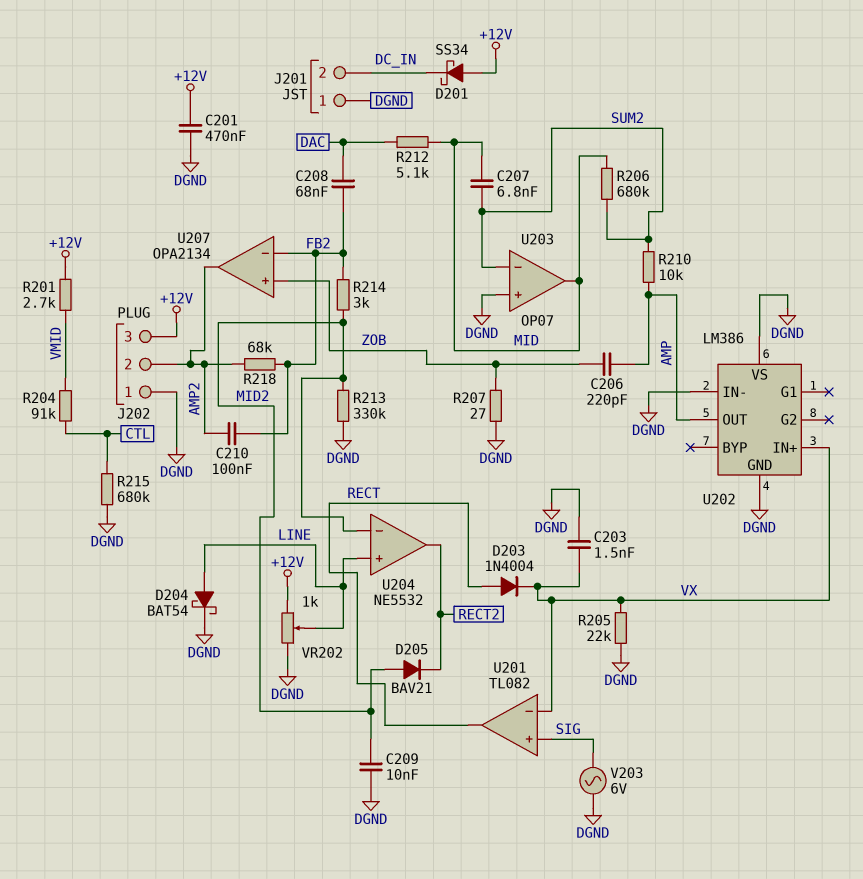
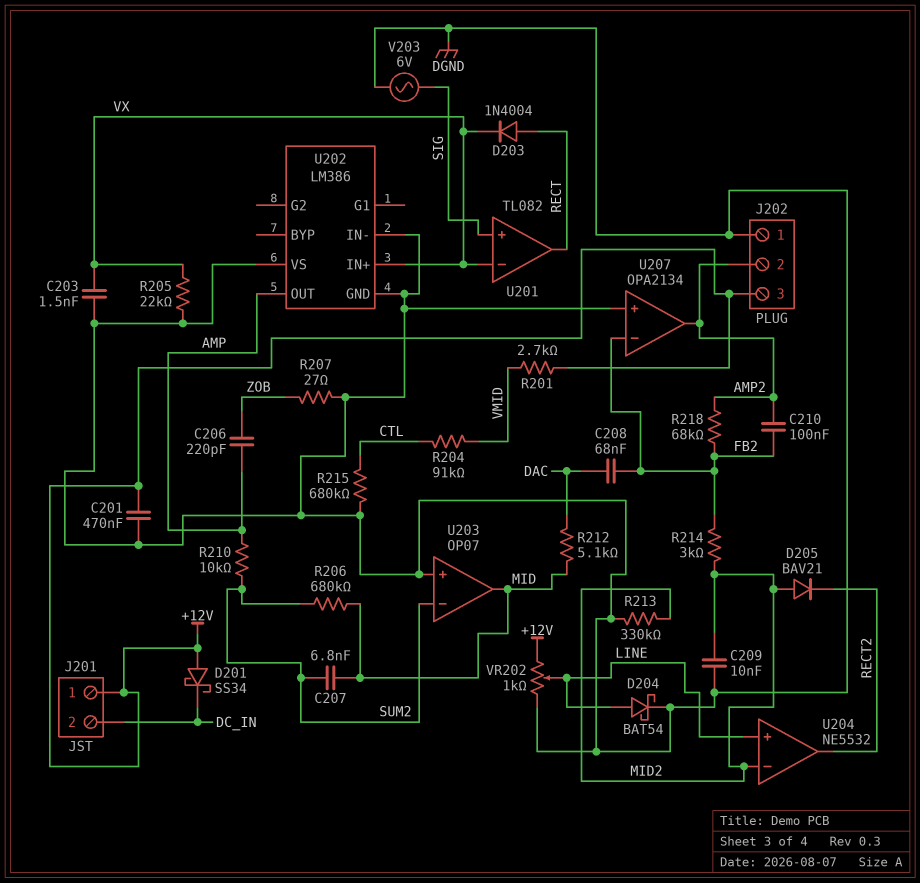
J201 pin 1: DGND -> +12V
U207 pin in+: ZOB -> DGND

